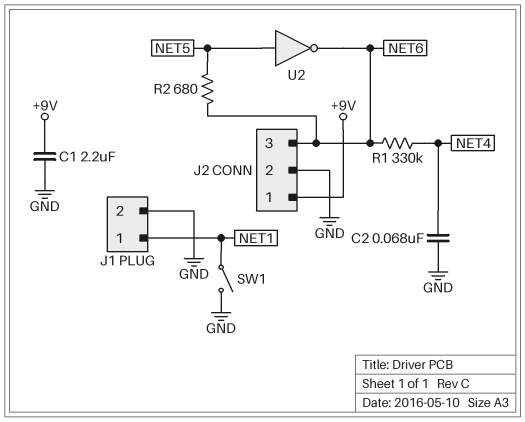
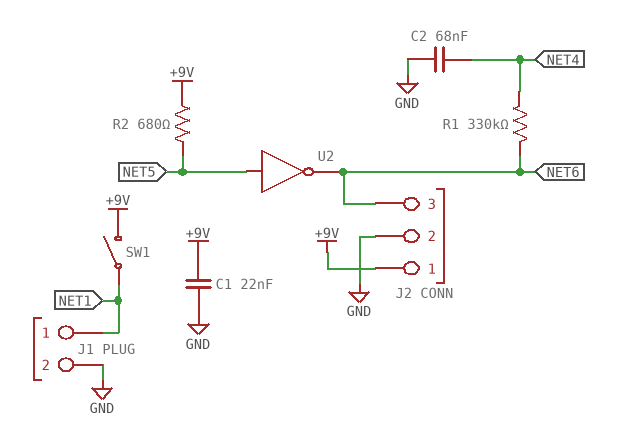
C1: 2.2uF (+9V, GND) -> 22nF (+9V, GND)
R2: 680 (NET5, NET6) -> 680 (+9V, NET5)
SW1: switch (GND, NET1) -> switch (+9V, NET1)

